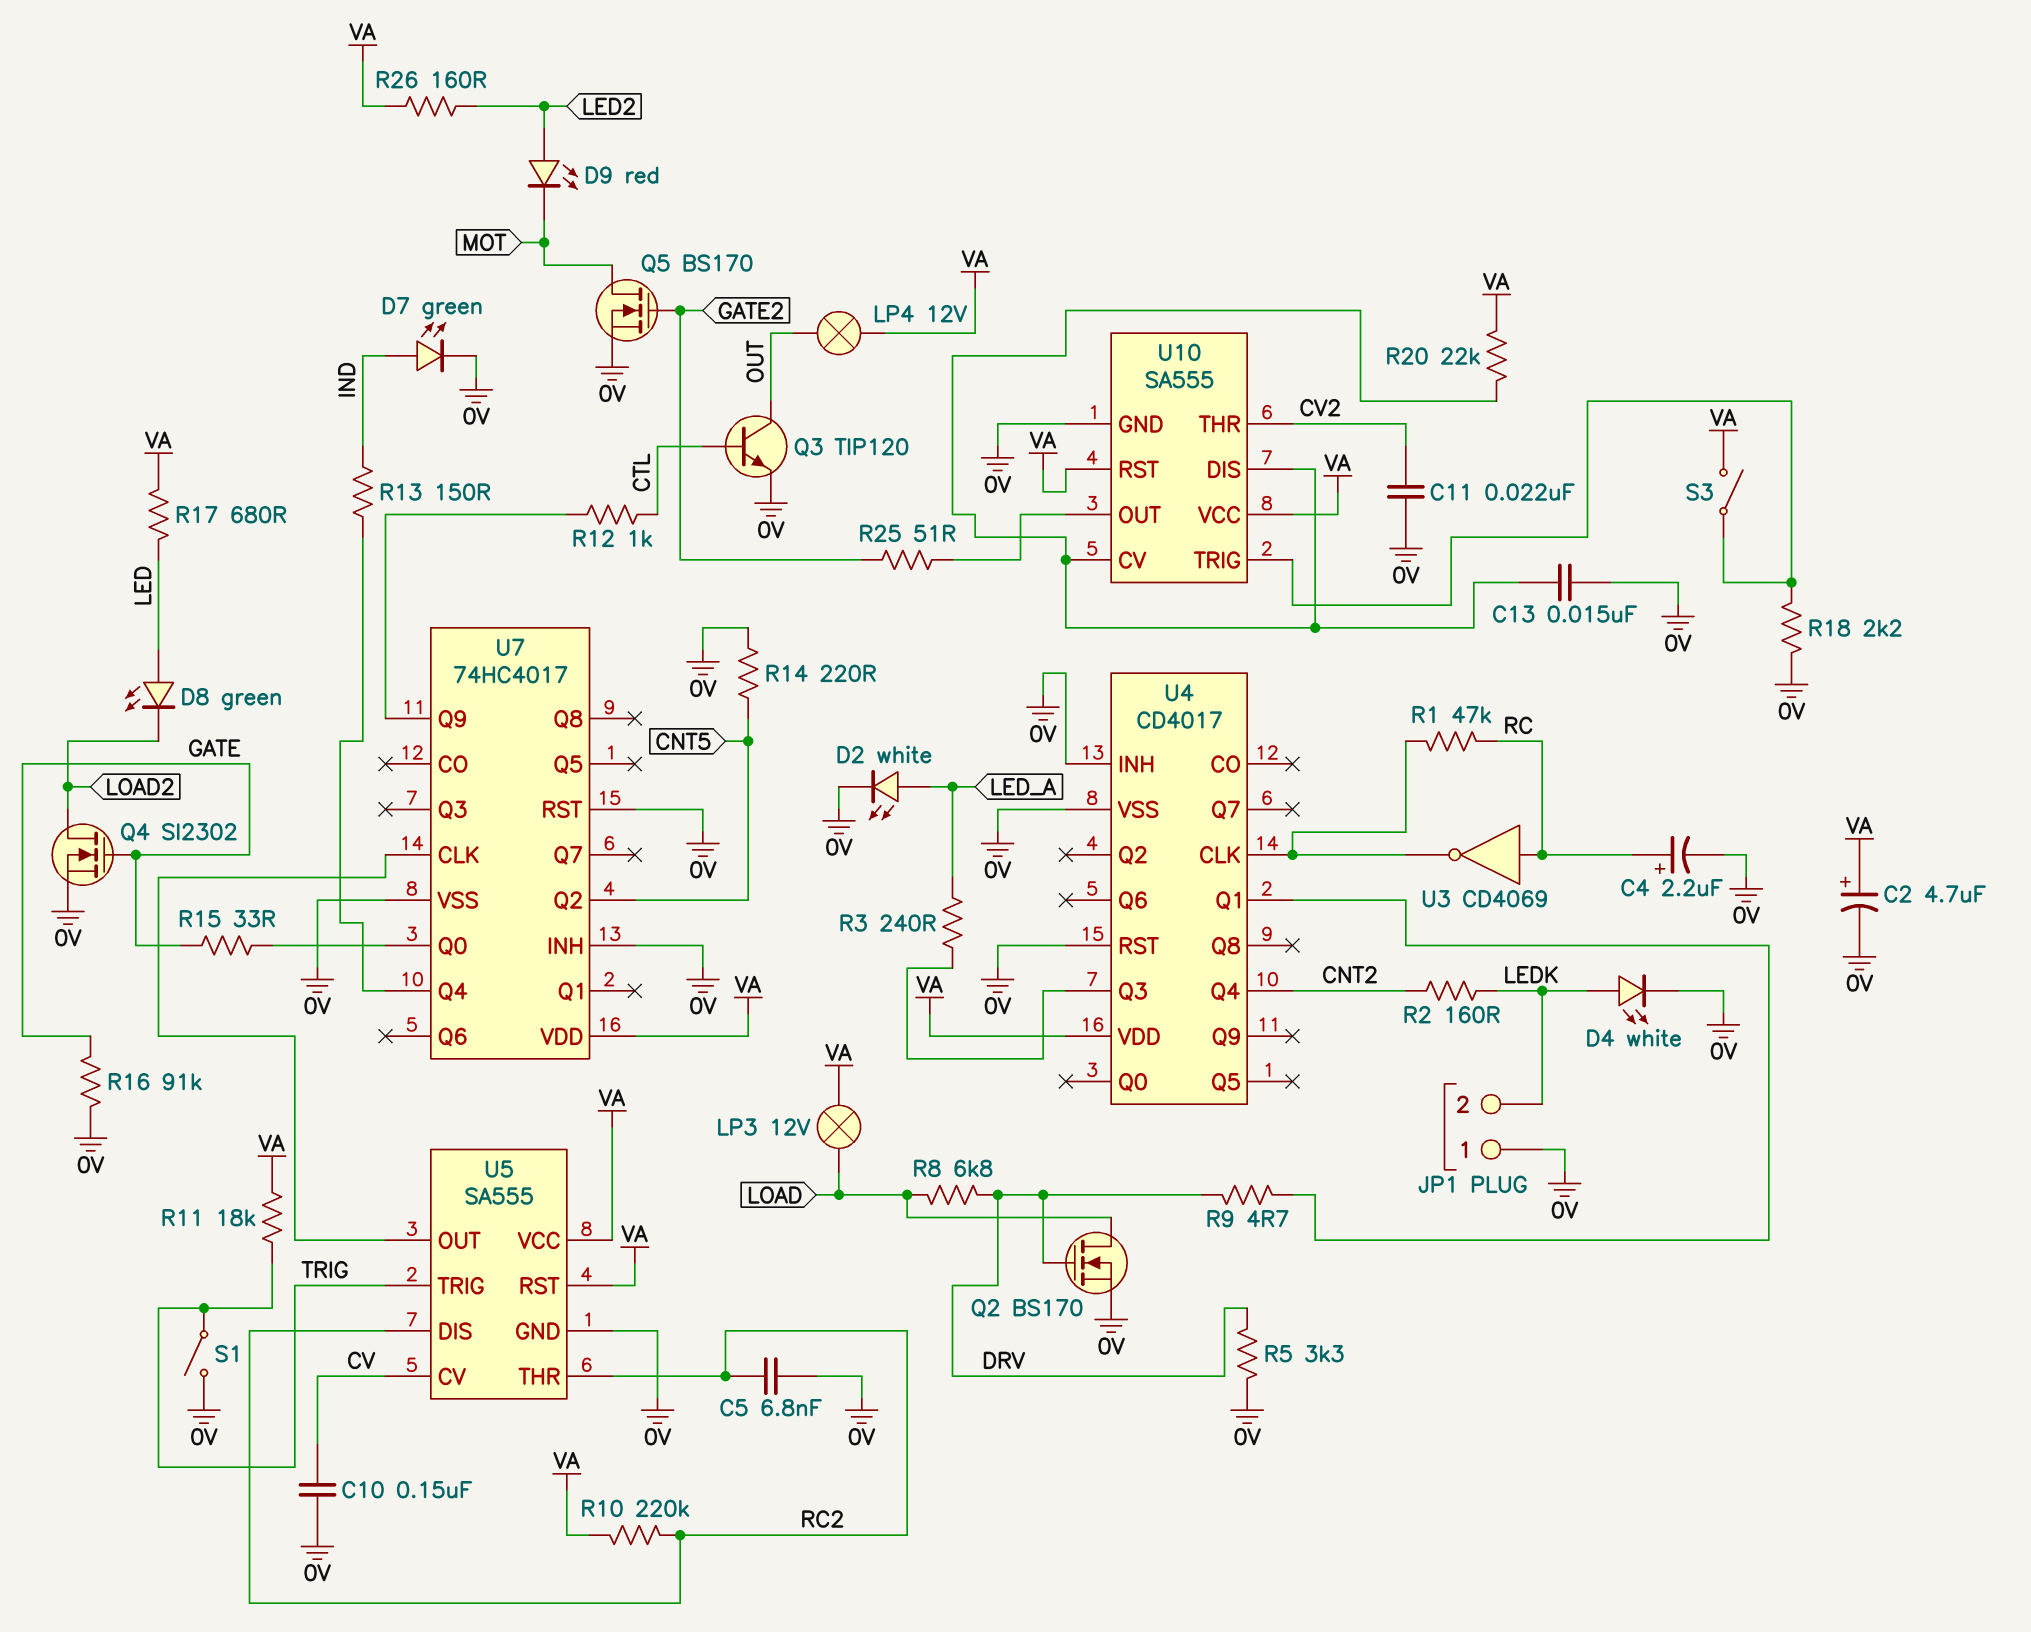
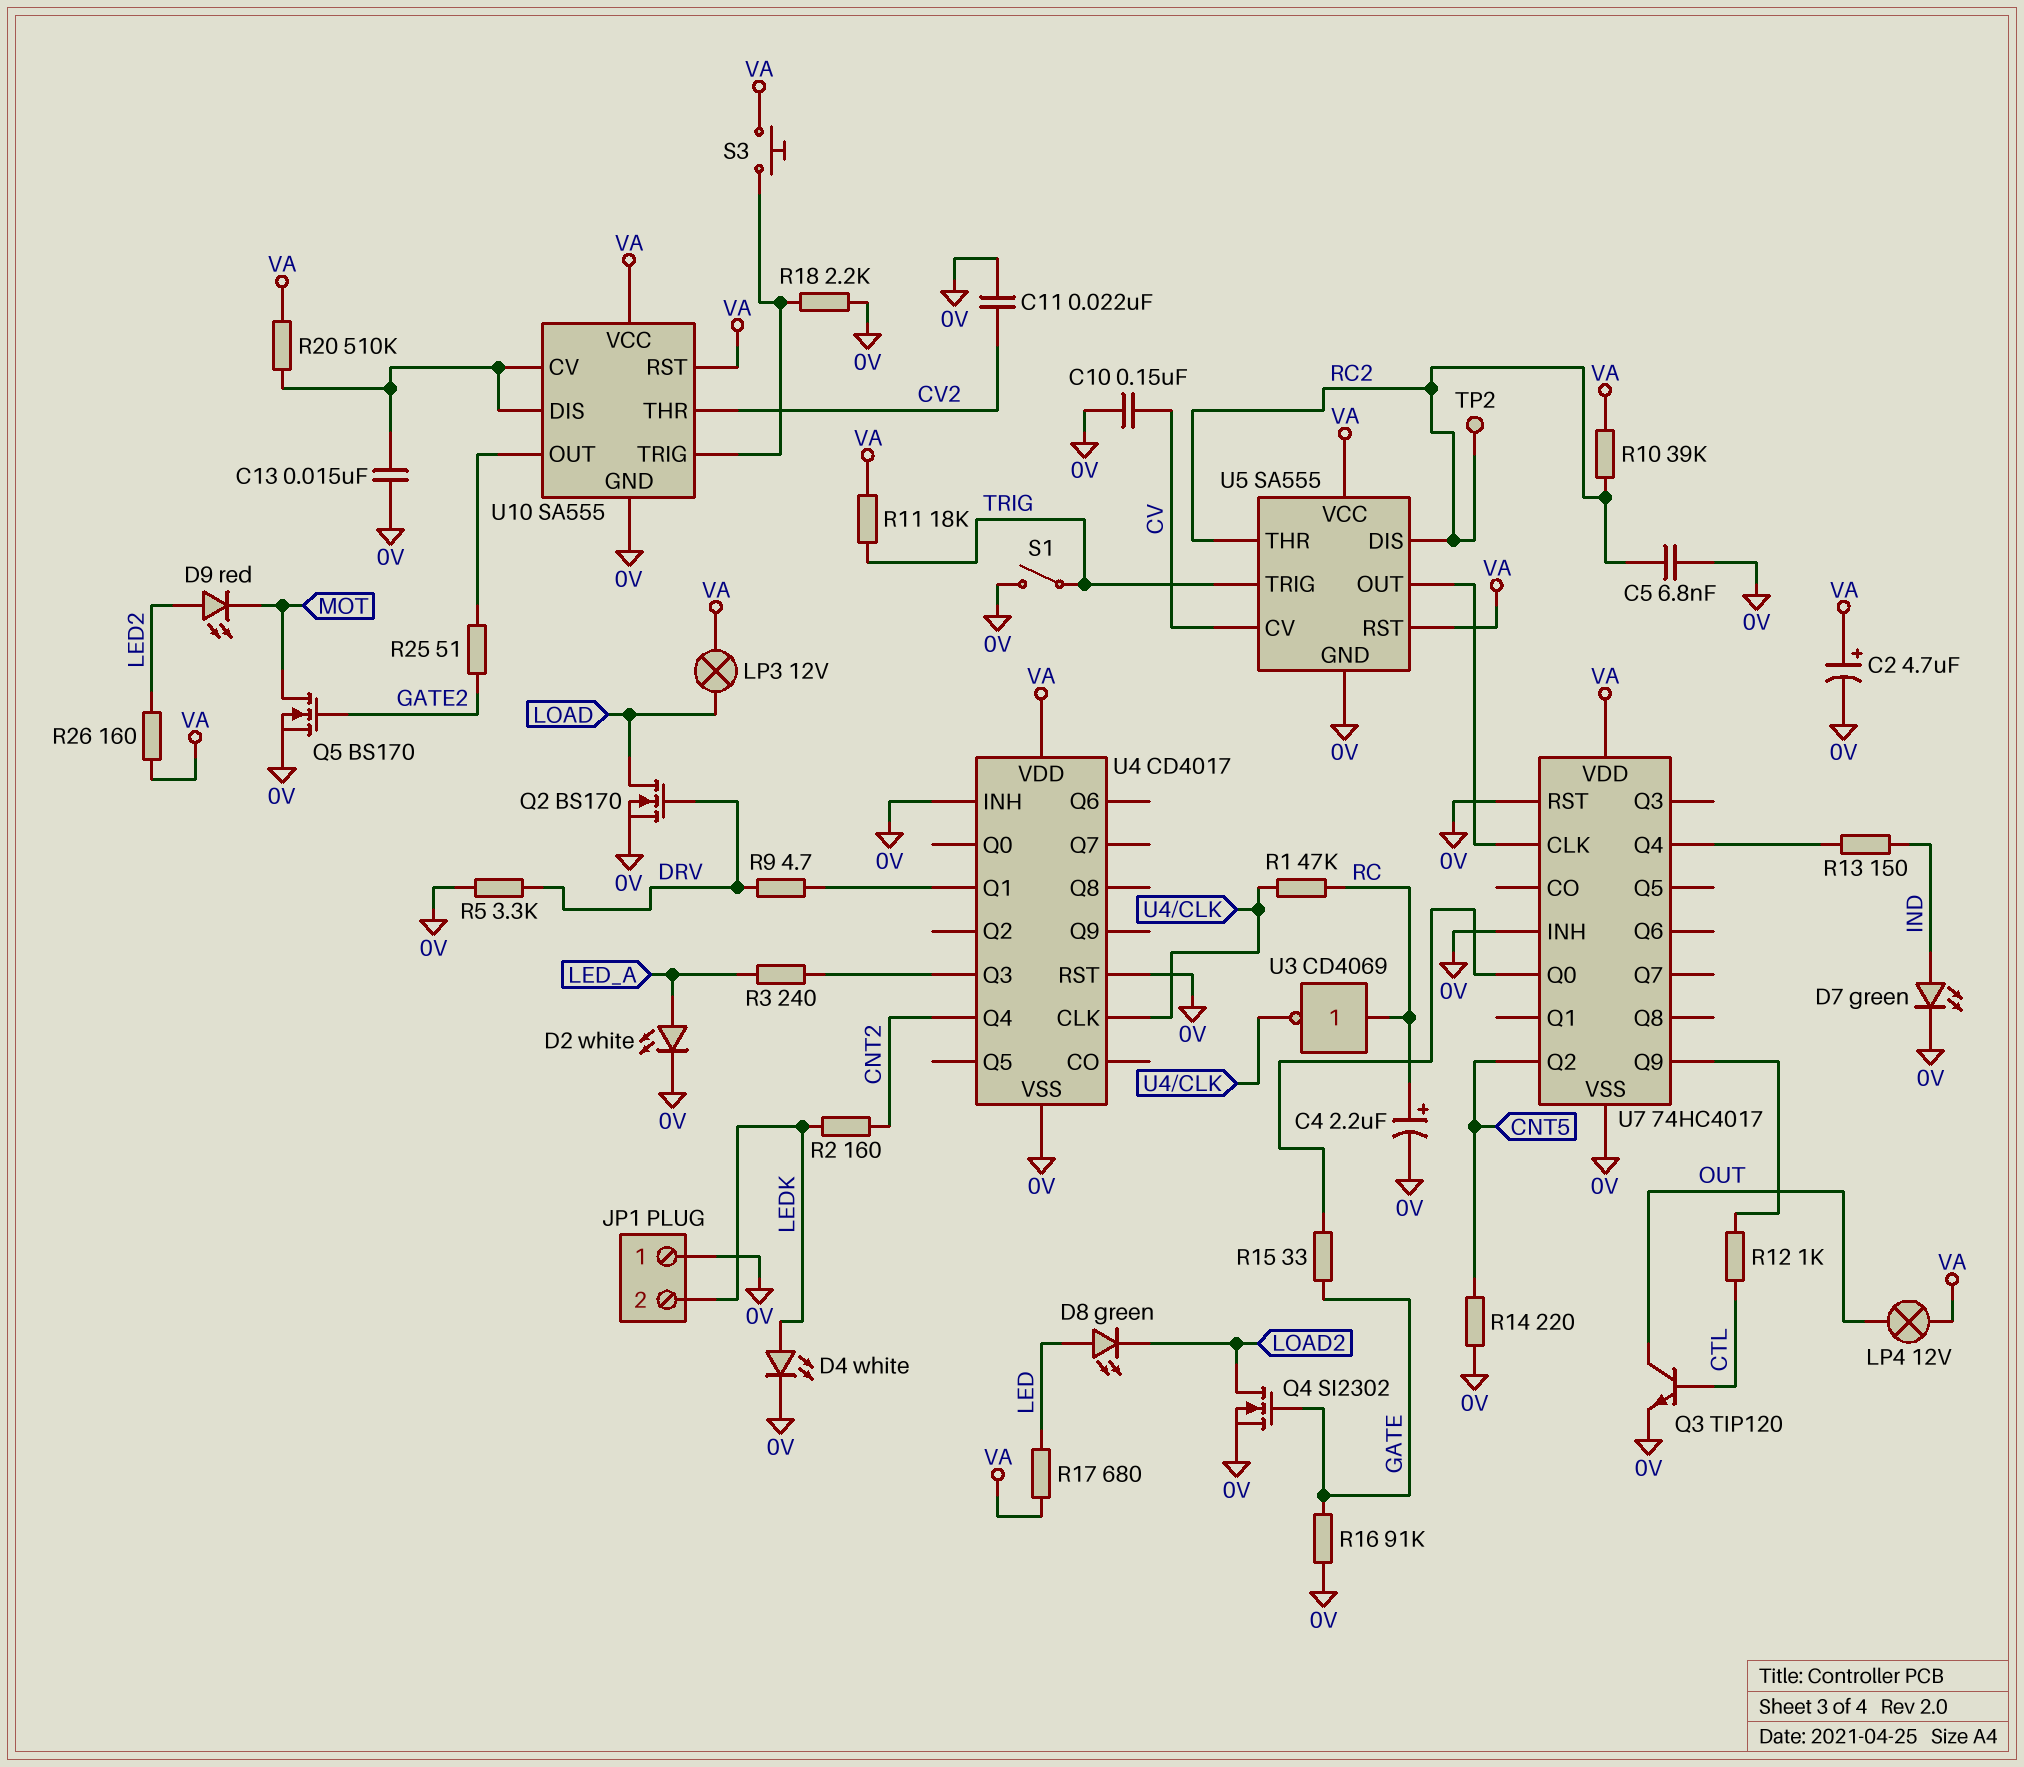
R8: 6.8k (DRV, LOAD) -> none
R10: 220k (RC2, VA) -> 39k (RC2, VA)
R20: 22k (U10/CV, VA) -> 510k (U10/CV, VA)
S3: switch (U10/TRIG, VA) -> button (U10/TRIG, VA)
TP2: none -> test point (RC2)

